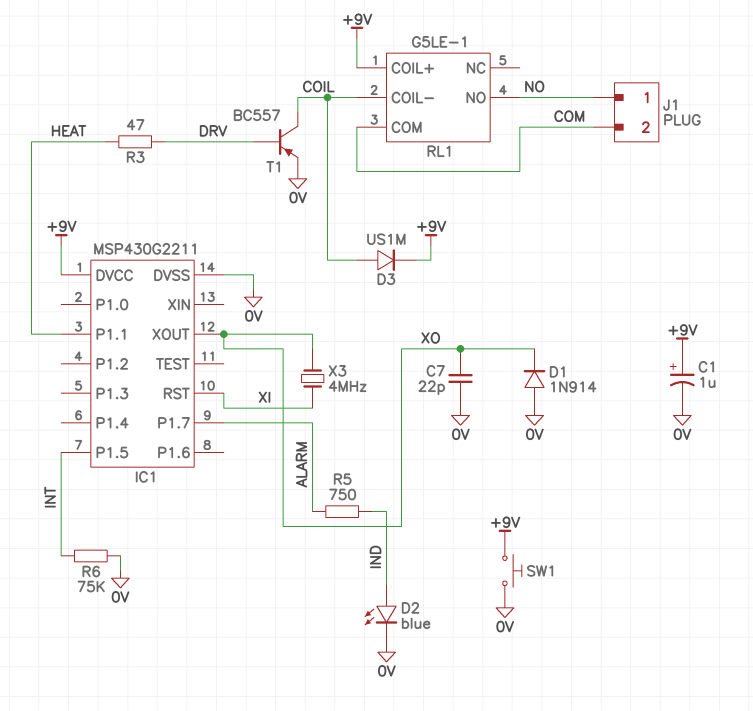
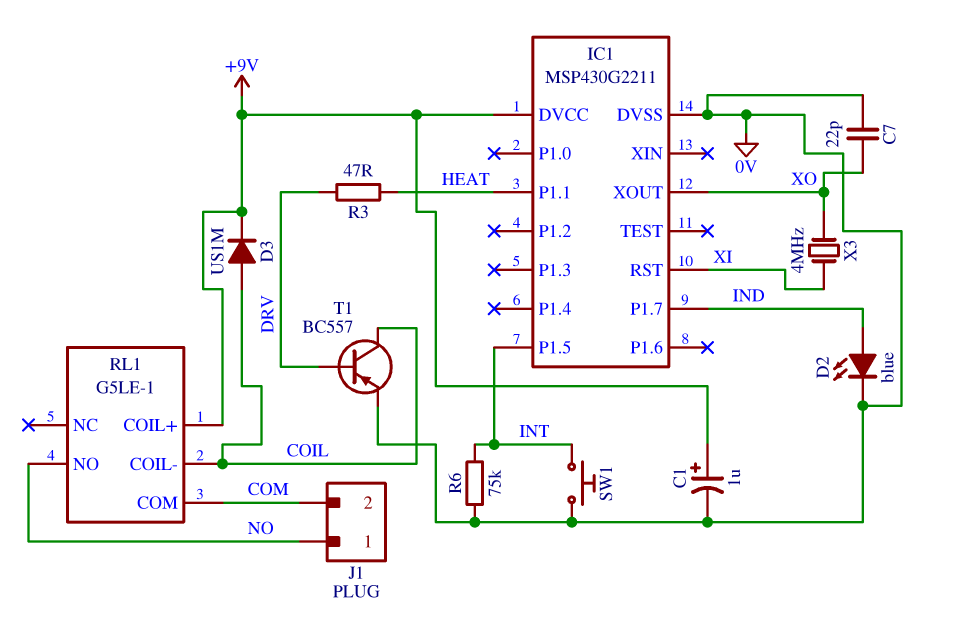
D1: diode 1N914 (A 0V, K XO) -> none
IC1 pin P1.7: ALARM -> IND
R5: 750 (ALARM, IND) -> none
SW1: button (+9V, 0V) -> button (0V, INT)

